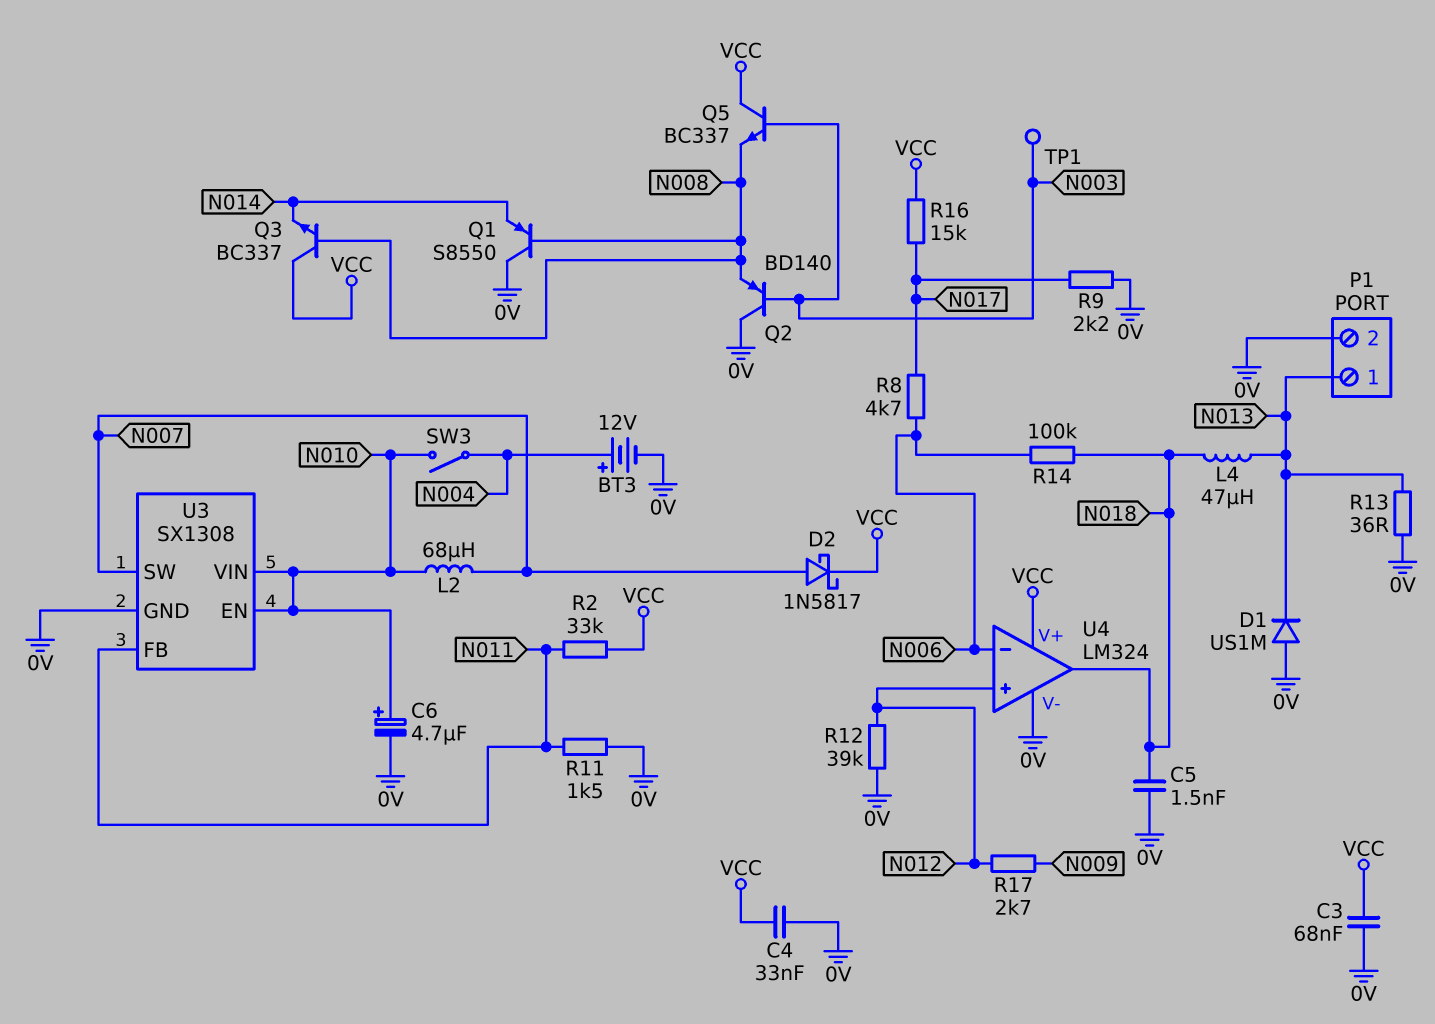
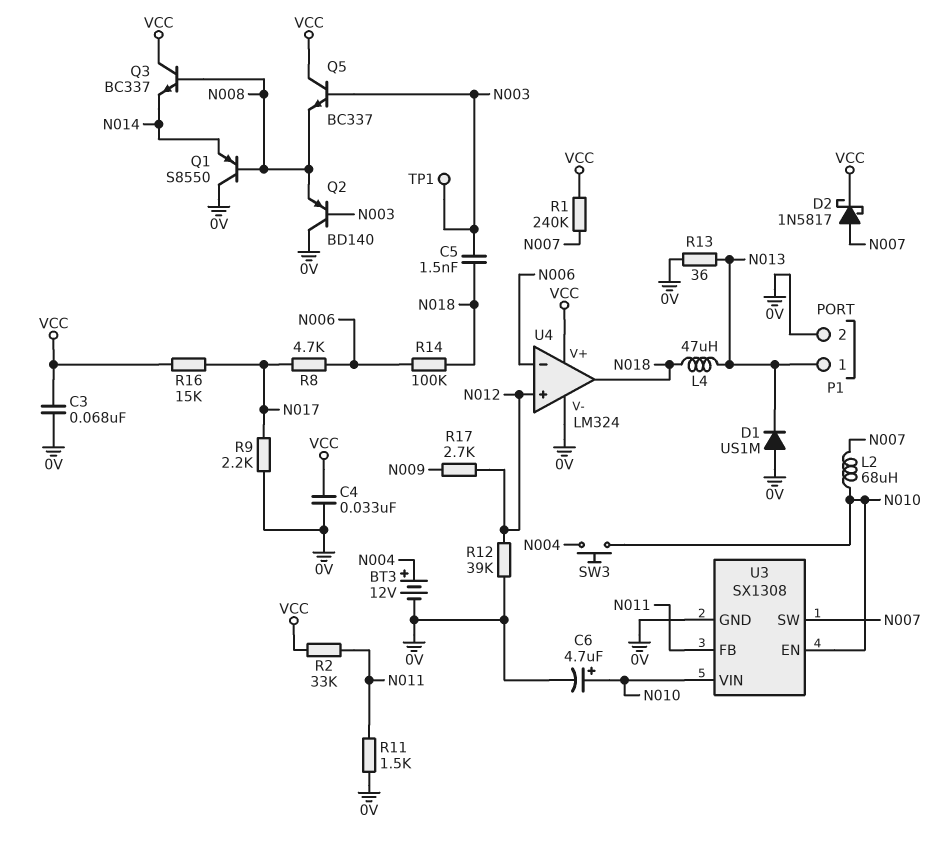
C5: 1.5nF (0V, N018) -> 1.5nF (N003, N018)
R1: none -> 240k (N007, VCC)
SW3: switch (N004, N010) -> button (N004, N010)

